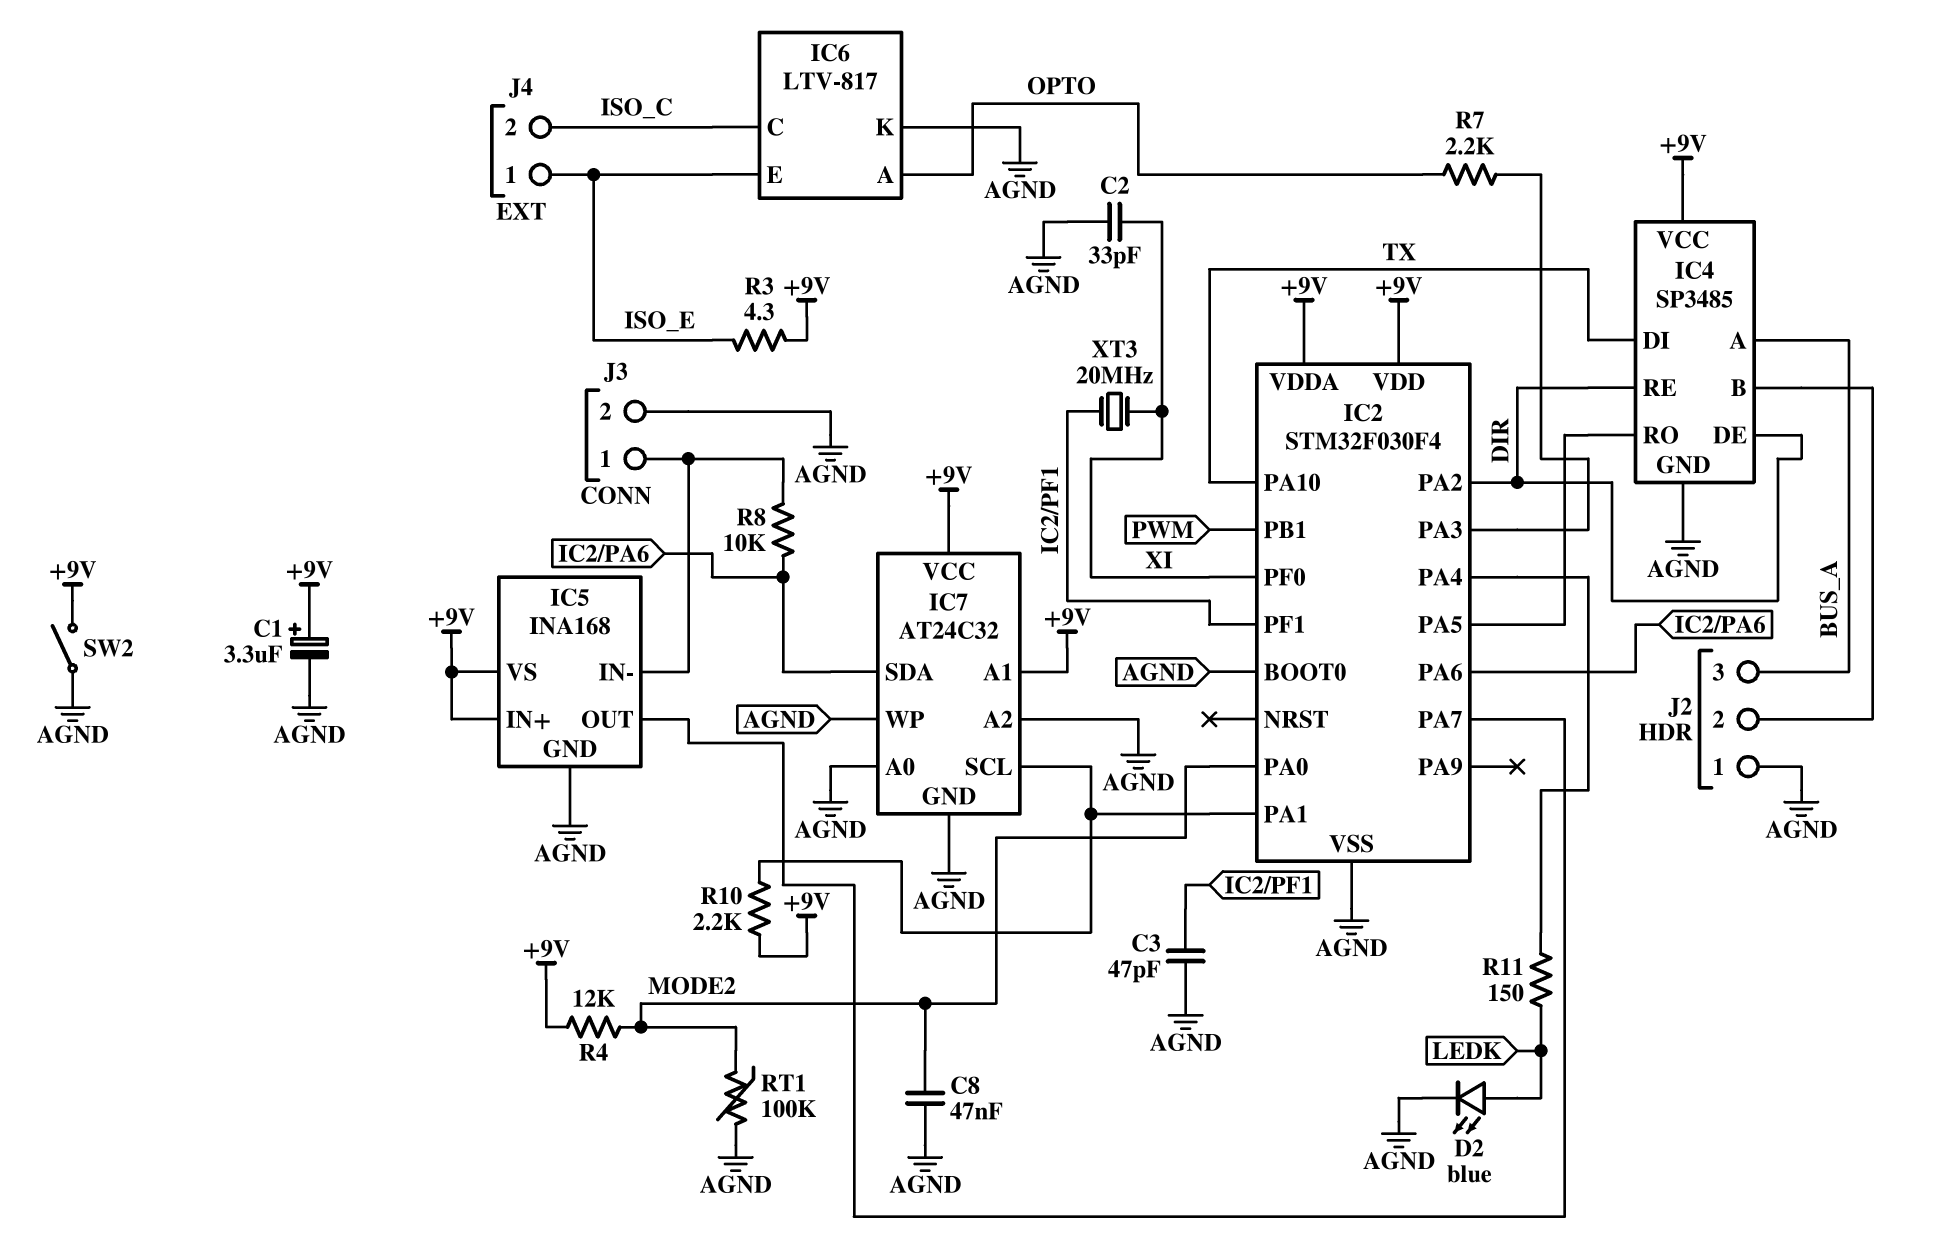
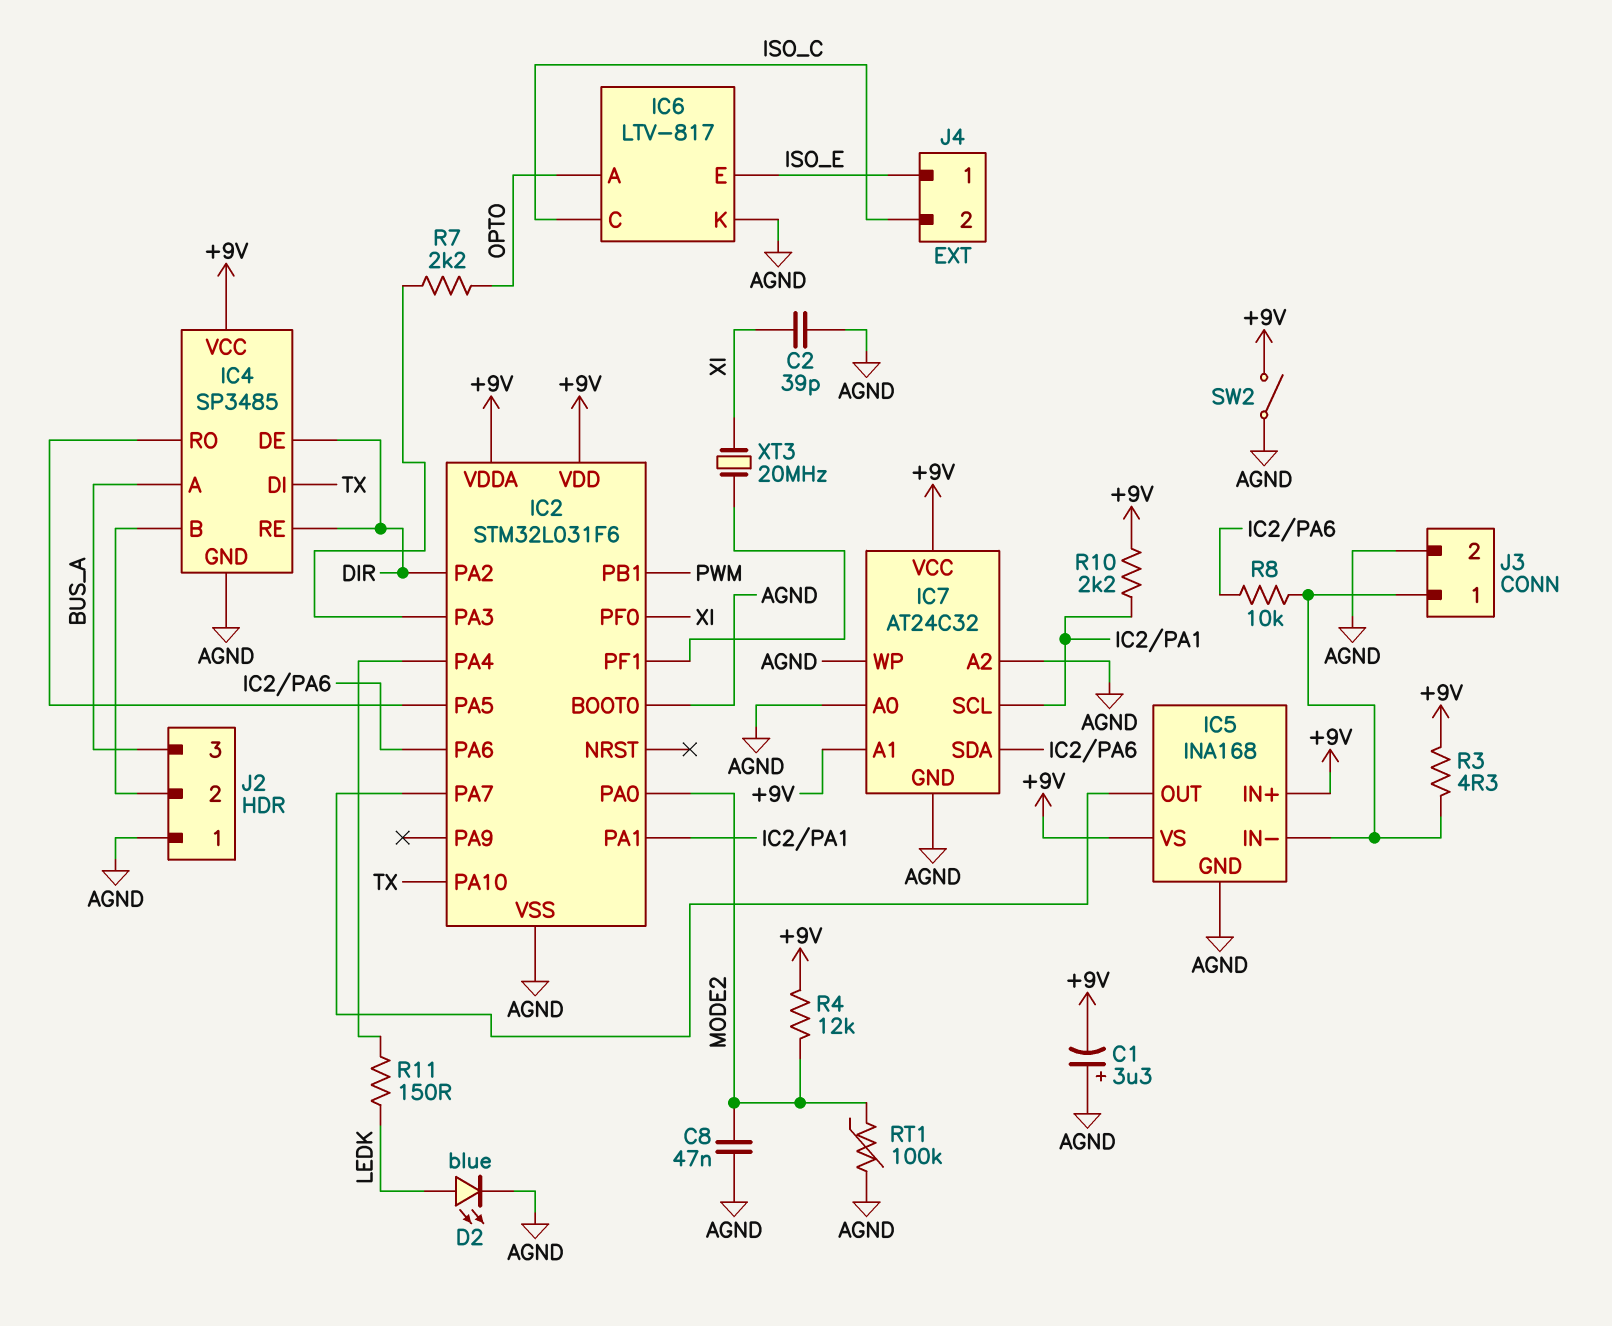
C1: 3.3uF (plus +9V, minus AGND) -> 3.3uF (plus AGND, minus +9V)
C2: 33pF (AGND, XI) -> 39pF (AGND, XI)
C3: 47pF (AGND, IC2/PF1) -> none
IC2: STM32F030F4 -> STM32L031F6
R3: 4.3 (+9V, ISO_E) -> 4.3 (+9V, IC5/IN-)

